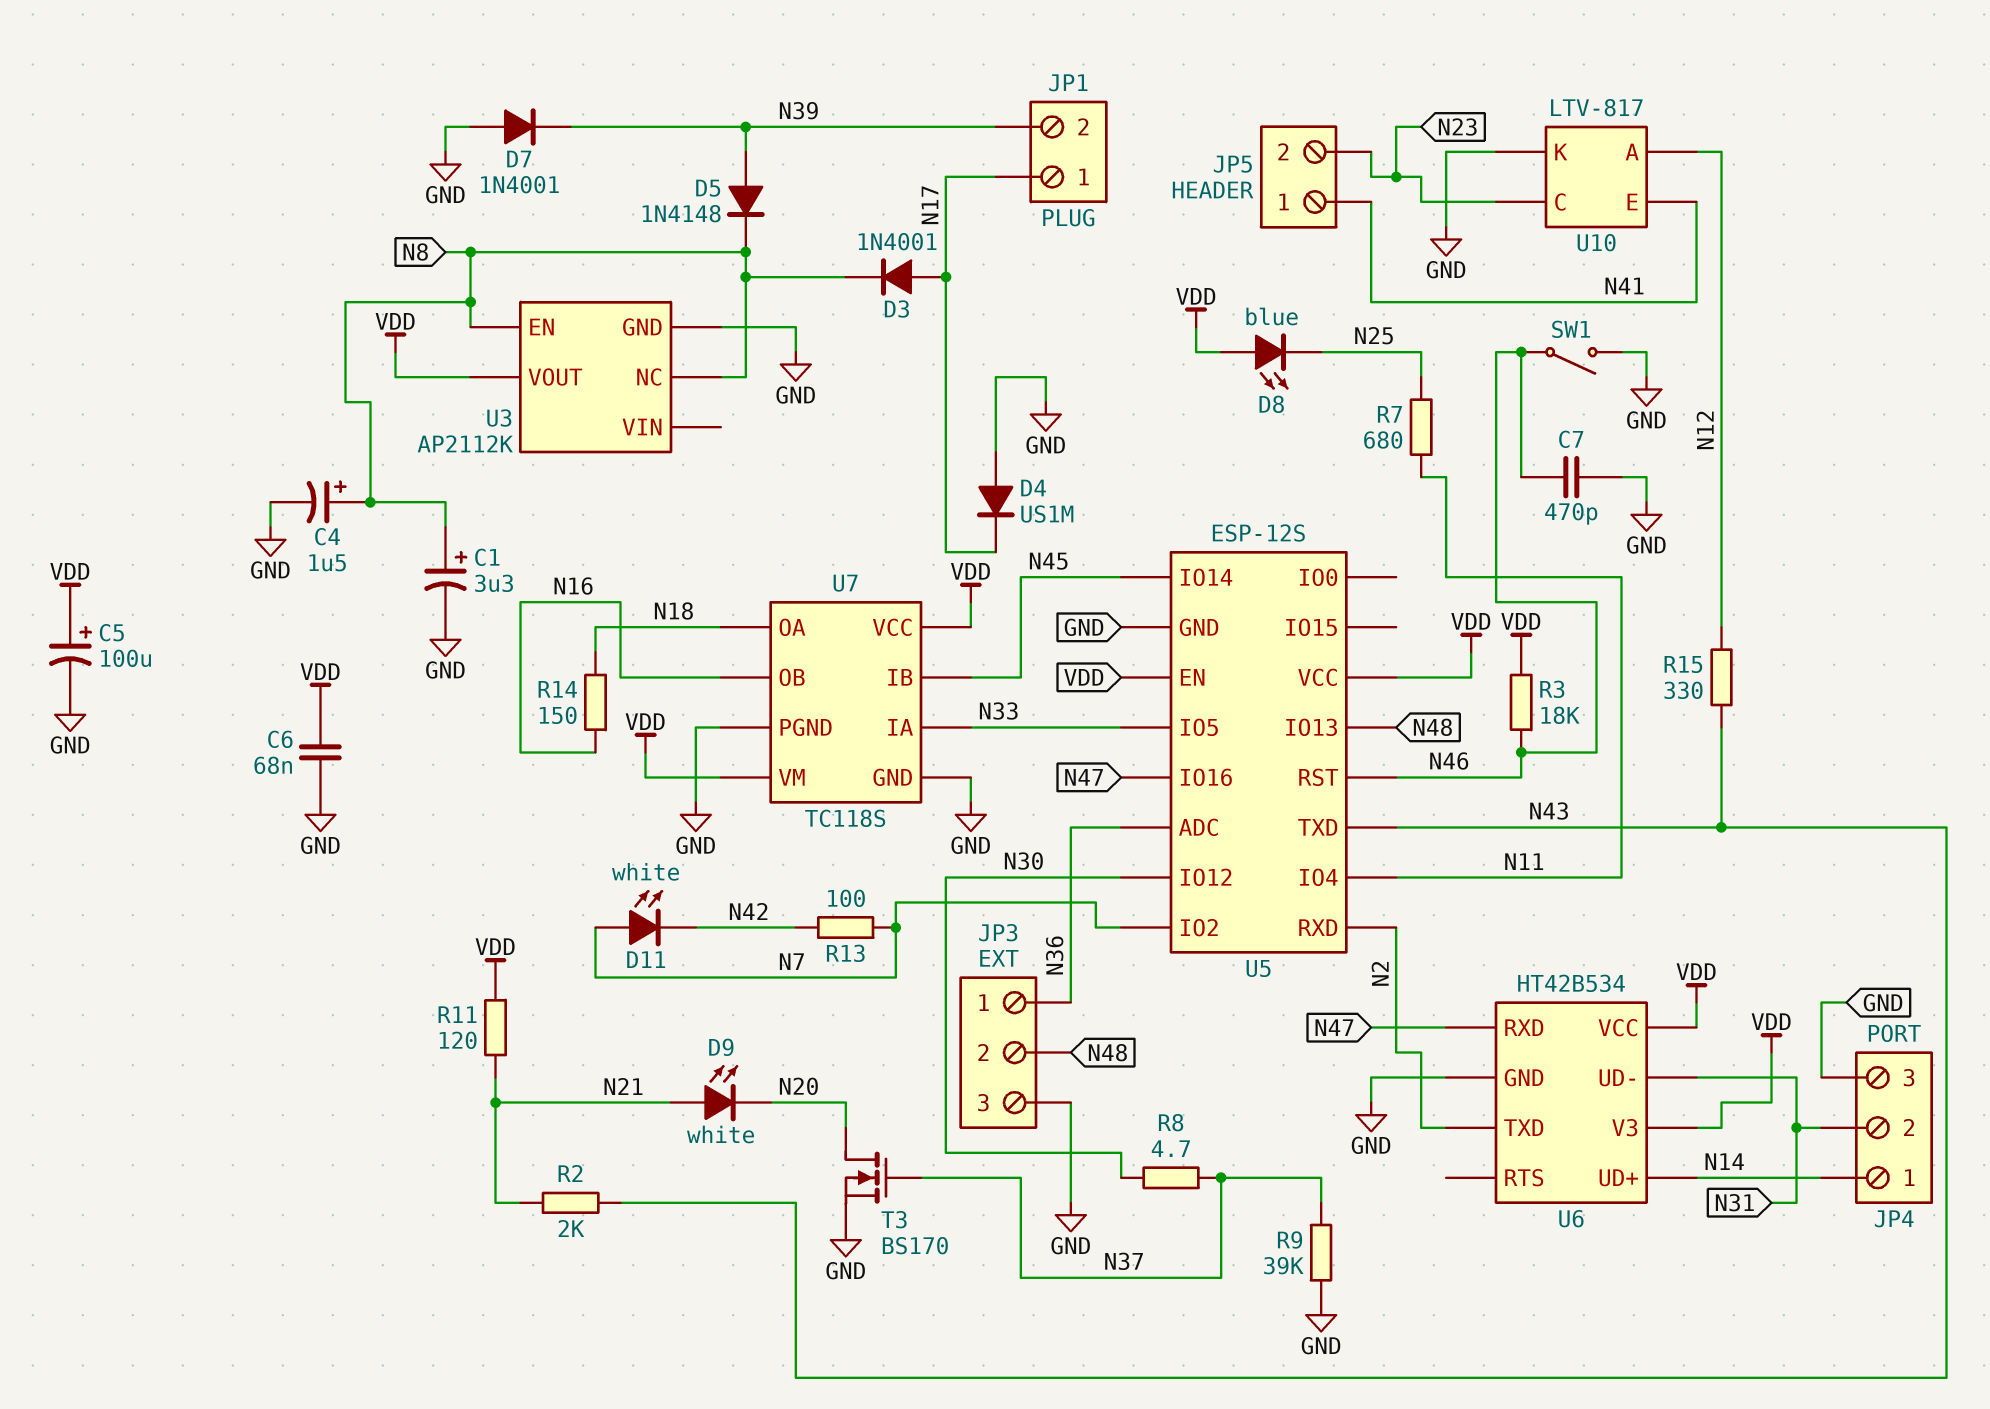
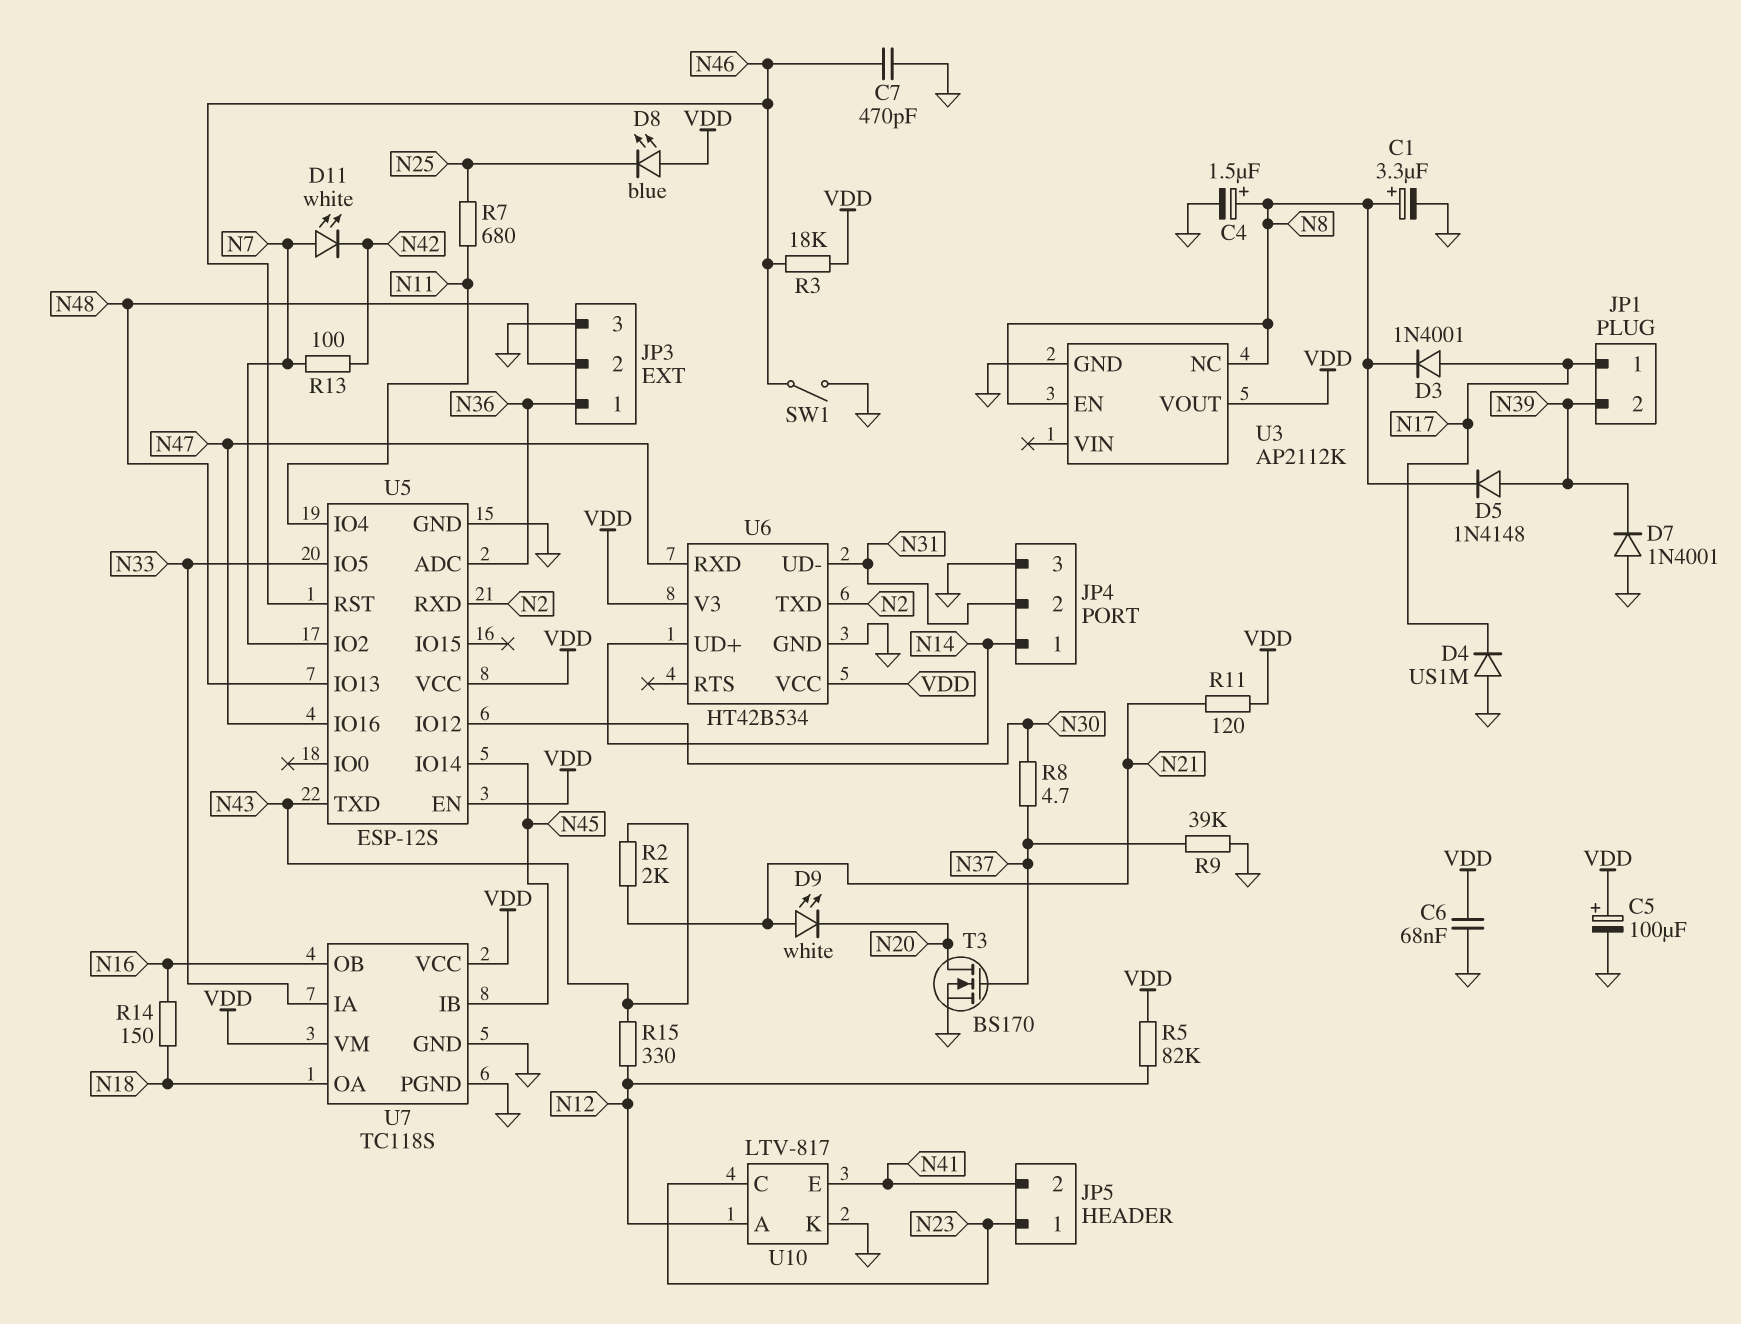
JP5 pin 1: N41 -> N23
JP5 pin 2: N23 -> N41
R5: none -> 82k (N12, VDD)

